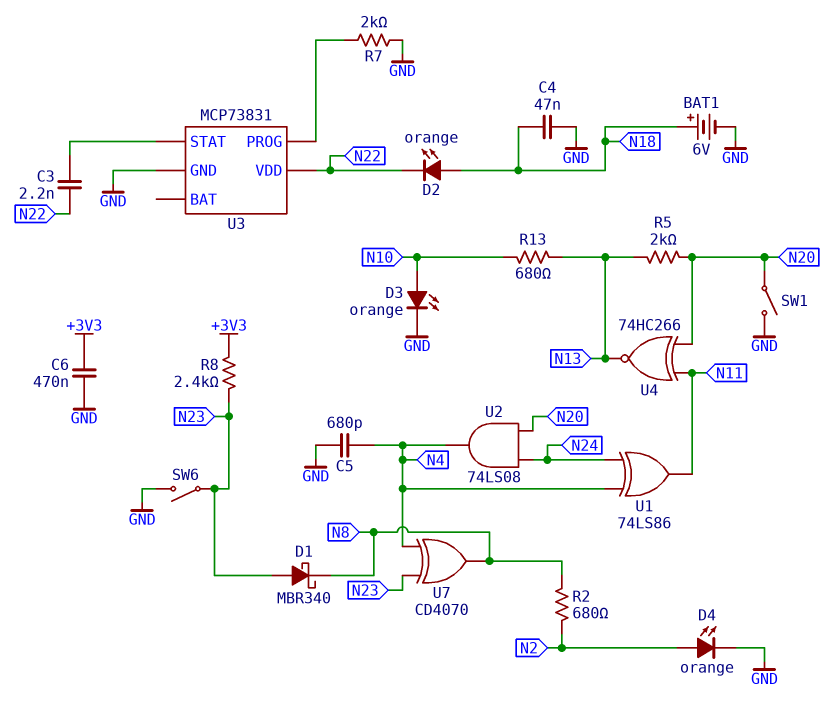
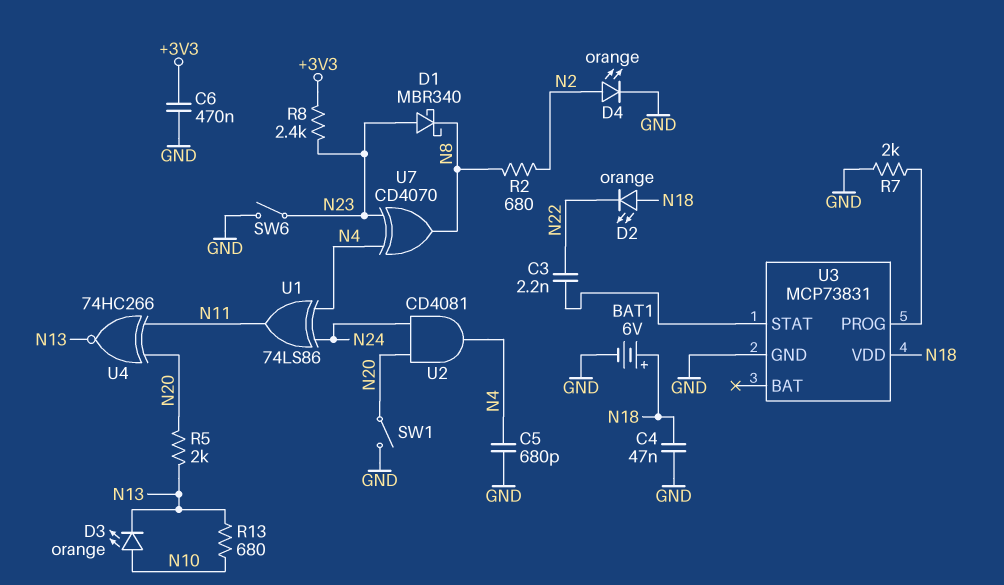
D3: LED orange (A N10, K GND) -> LED orange (A N10, K N13)
U2: AND 74LS08 (in N20, in N24, out N4) -> AND CD4081 (in N20, in N24, out N4)
U3 pin VDD: N22 -> N18

